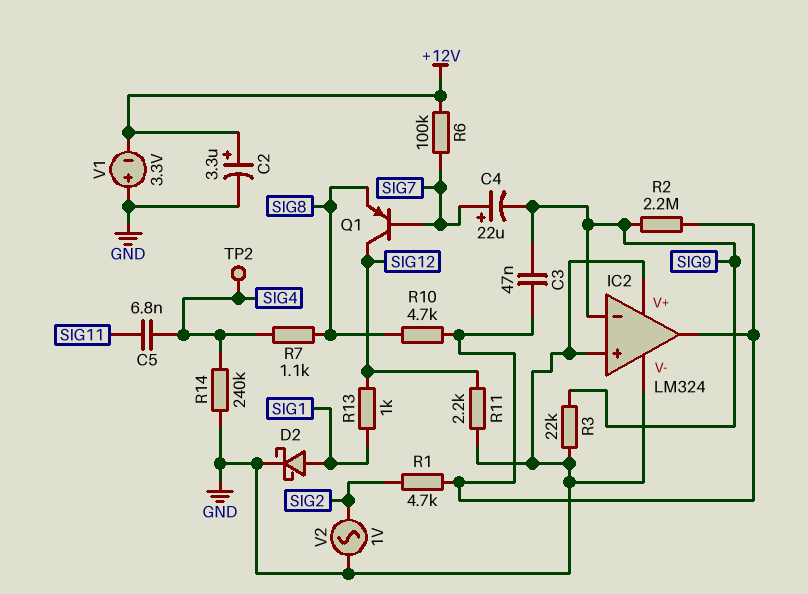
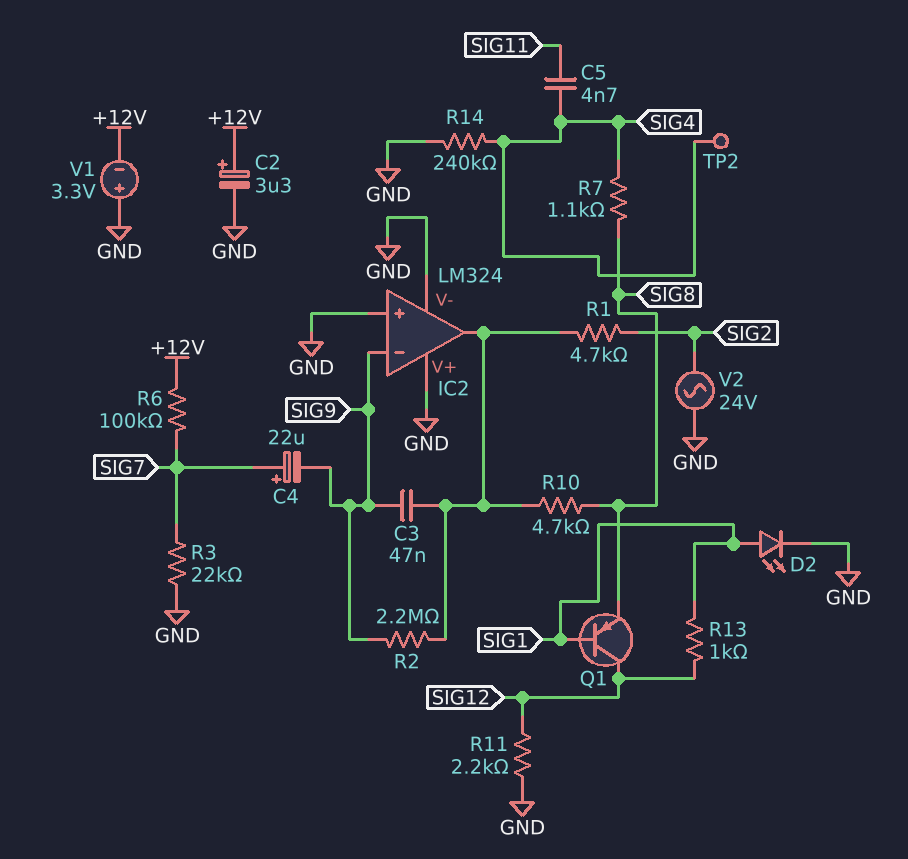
C5: 6.8nF (SIG4, SIG11) -> 4.7nF (SIG4, SIG11)
D2: schottky (A SIG1, K GND) -> LED (A SIG1, K GND)
Q1: PNP (B SIG7, C SIG12, E SIG8) -> PNP (B SIG1, C SIG12, E SIG8)
R3: 22k (GND, SIG9) -> 22k (GND, SIG7)
V2: AC 1V (GND, SIG2) -> AC 24V (GND, SIG2)

